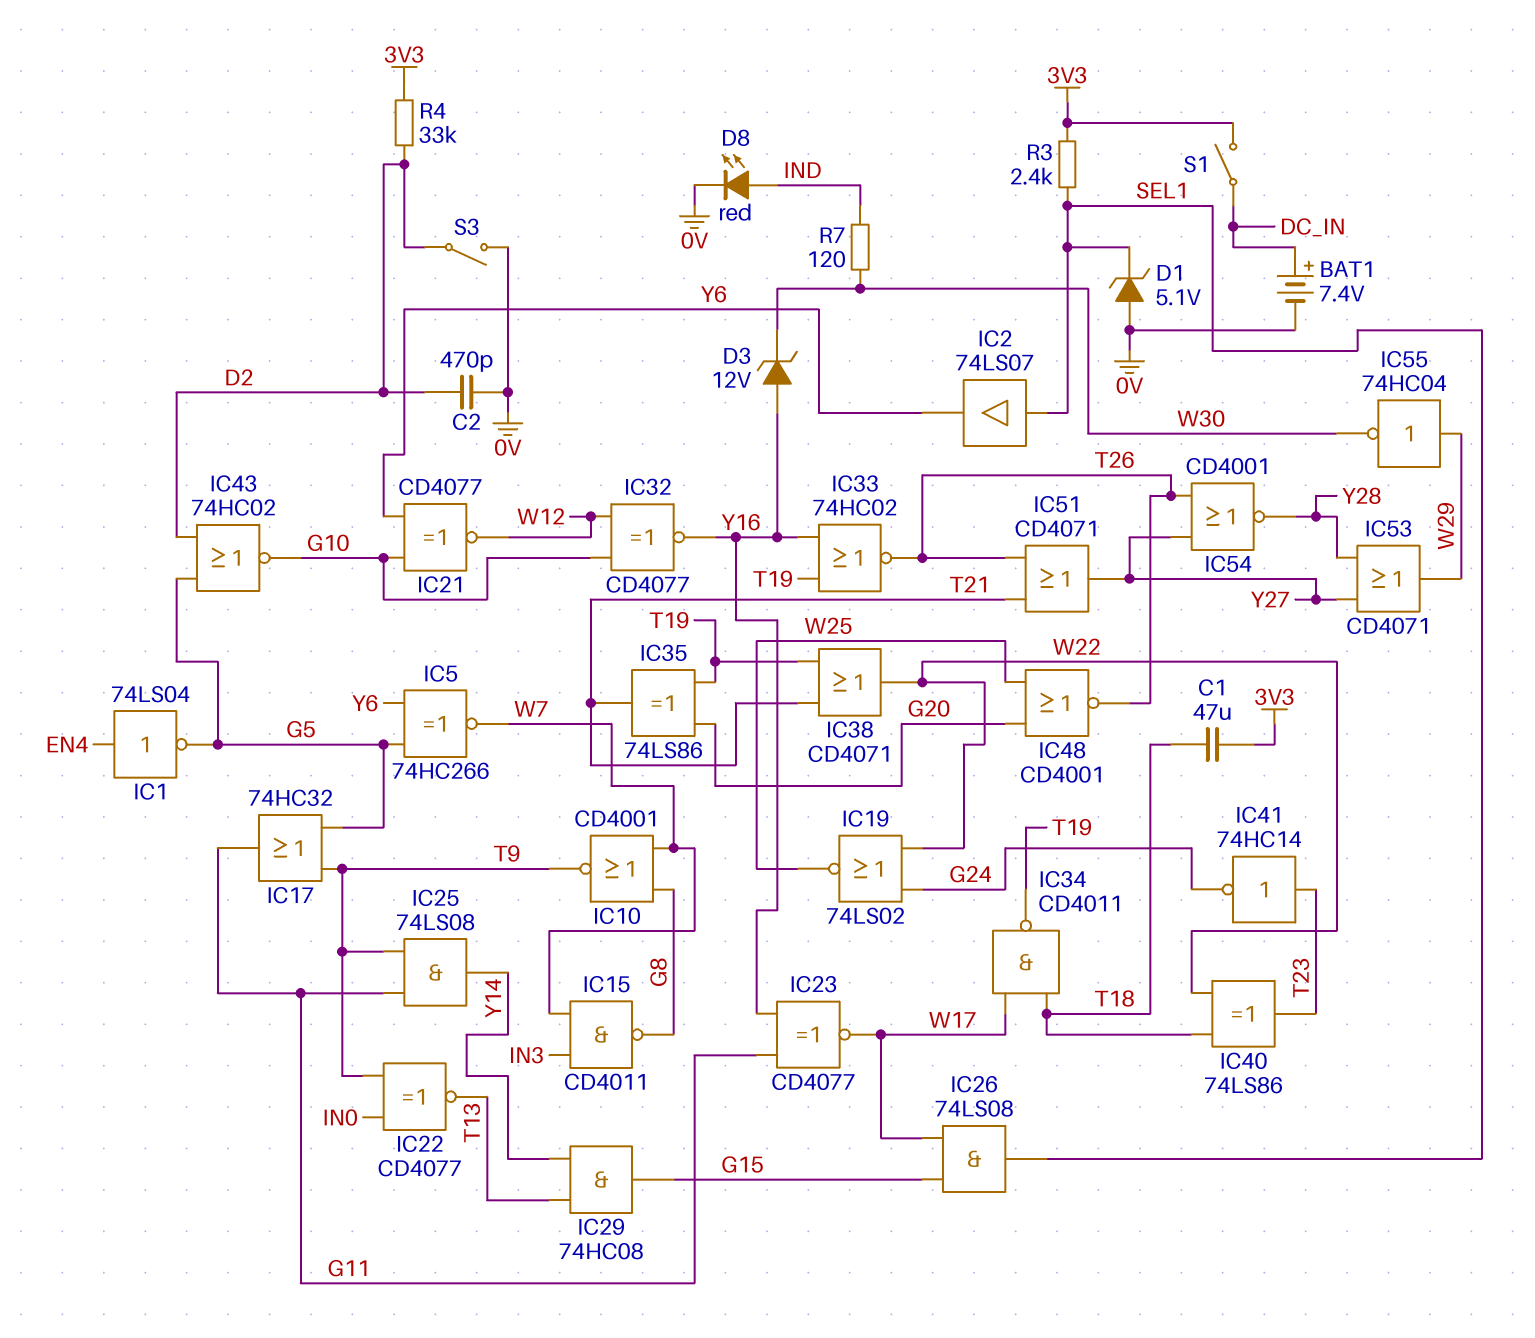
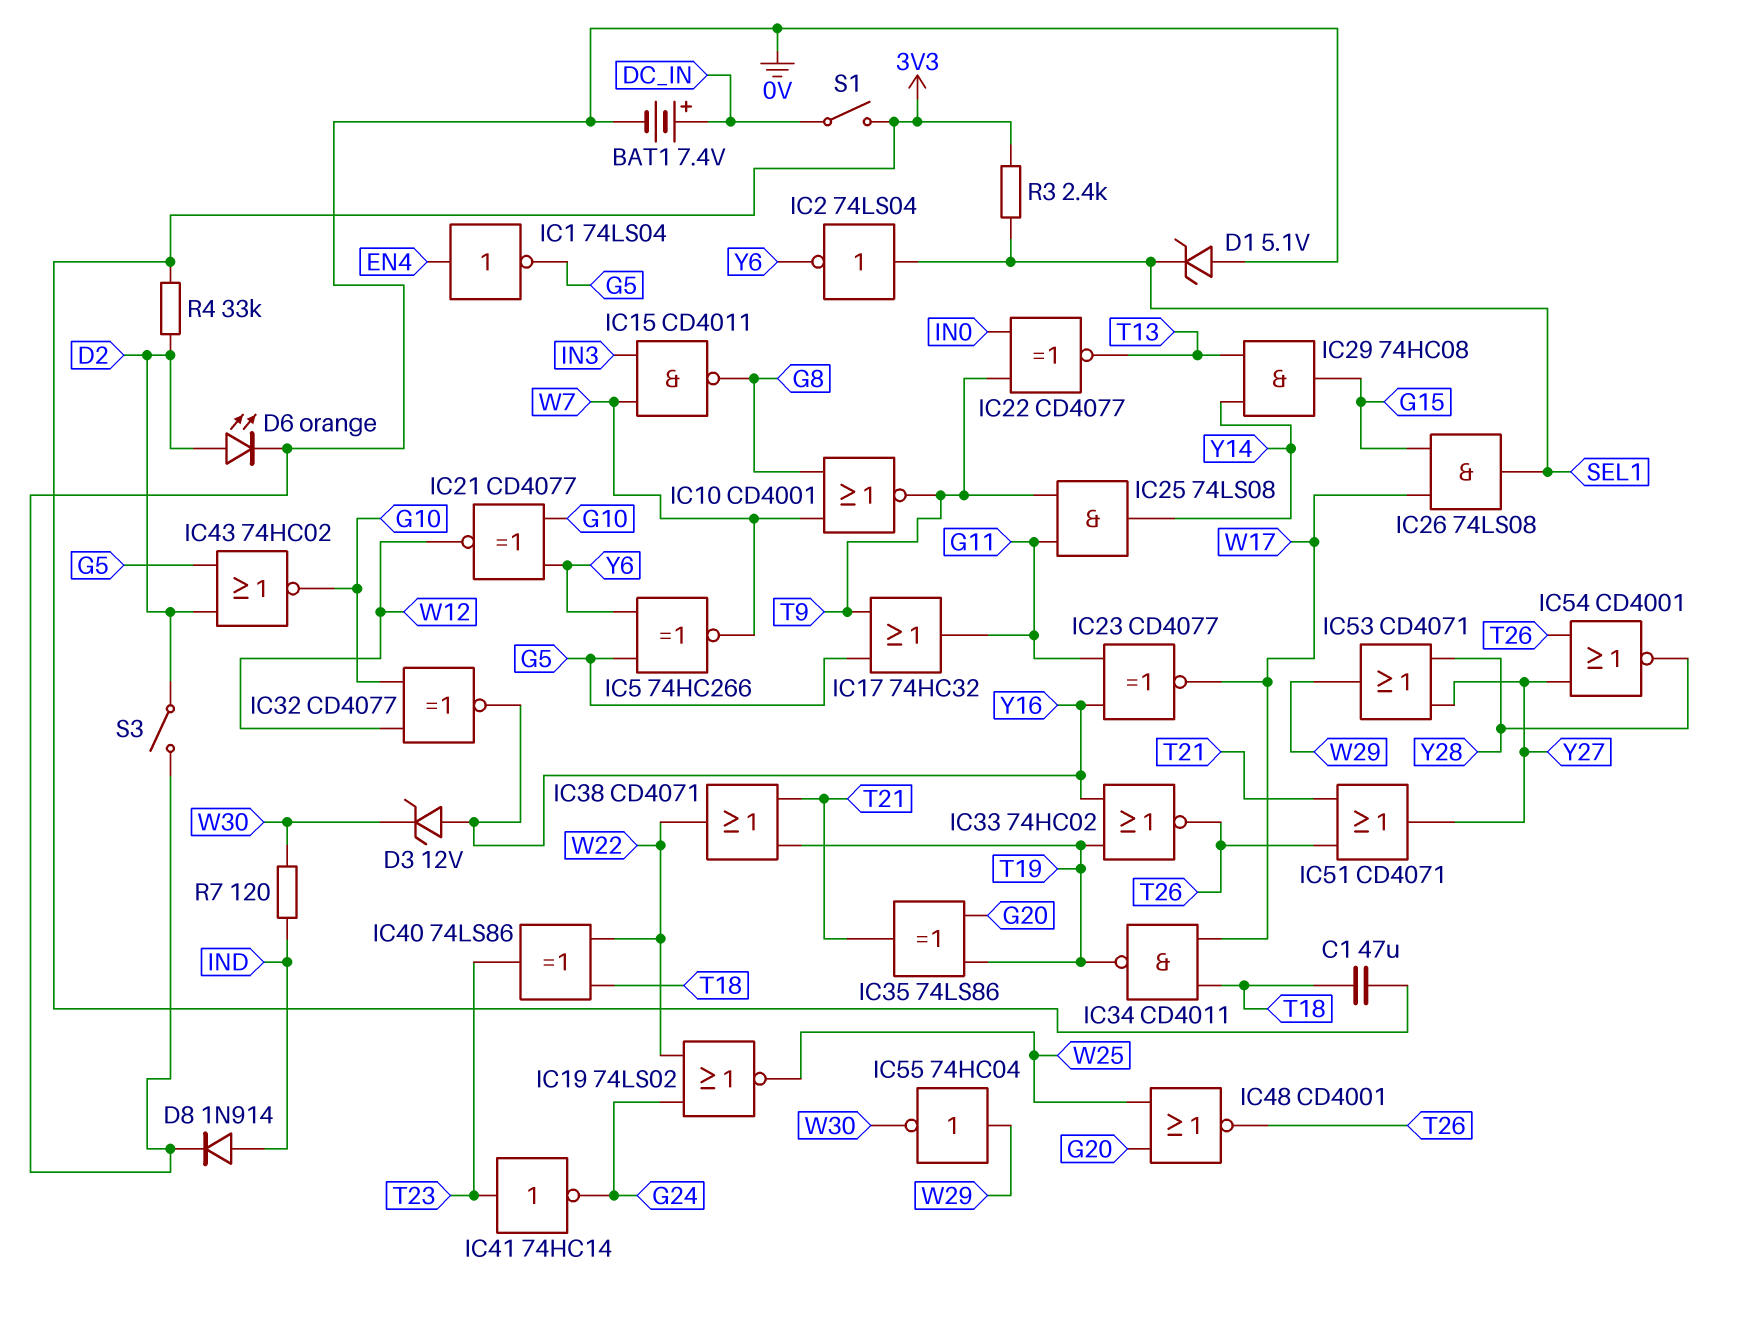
C2: 470pF (0V, D2) -> none
D6: none -> LED orange (A D2, K 0V)
D8: LED red (A IND, K 0V) -> diode 1N914 (A IND, K 0V)
IC2: buffer 74LS07 (in SEL1, out Y6) -> NOT 74LS04 (in SEL1, out Y6)

